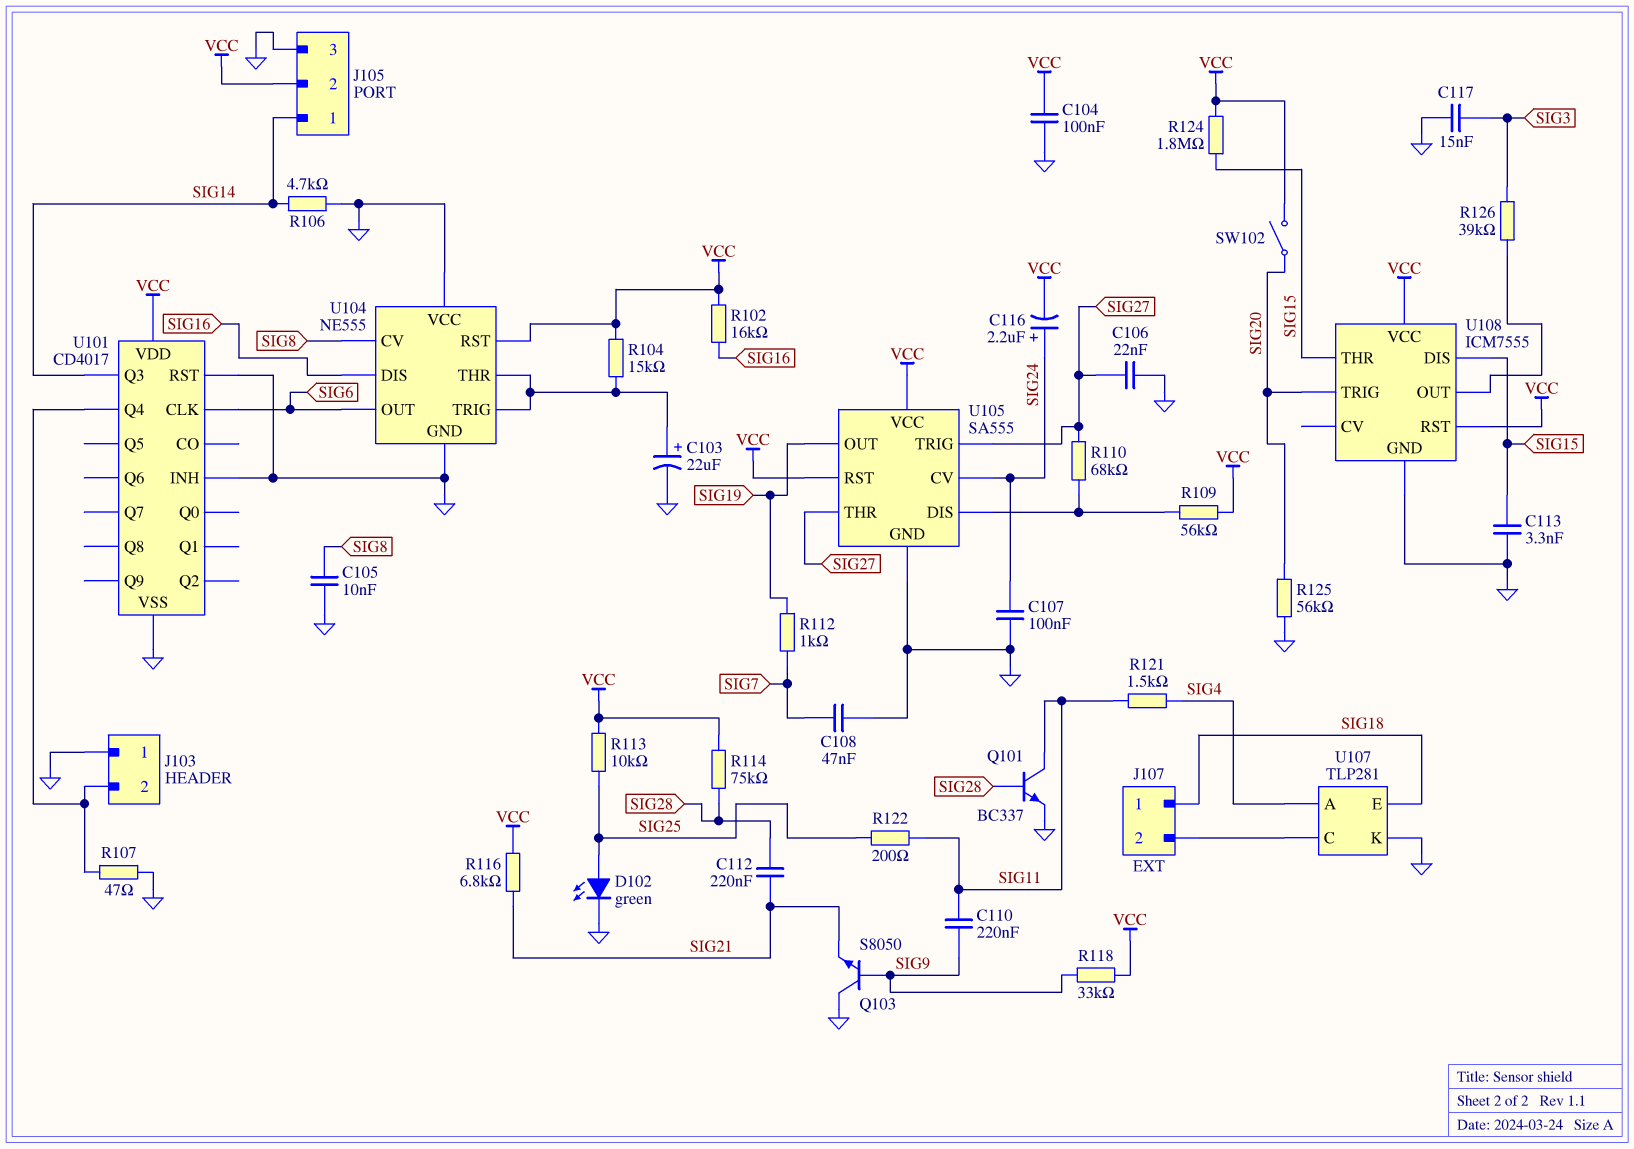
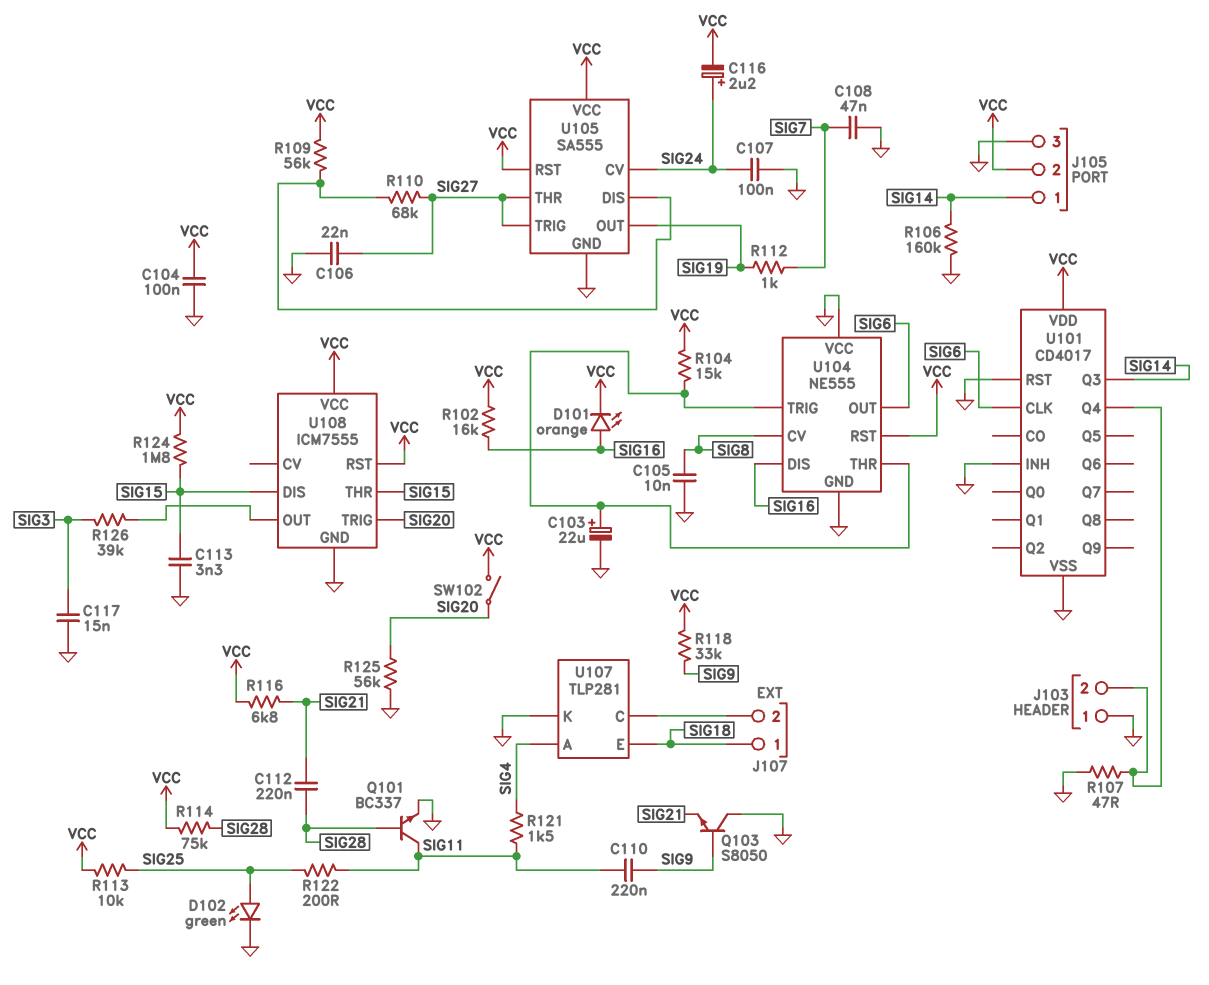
D101: none -> LED orange (A SIG16, K VCC)
R106: 4.7k (GND, SIG14) -> 160k (GND, SIG14)

